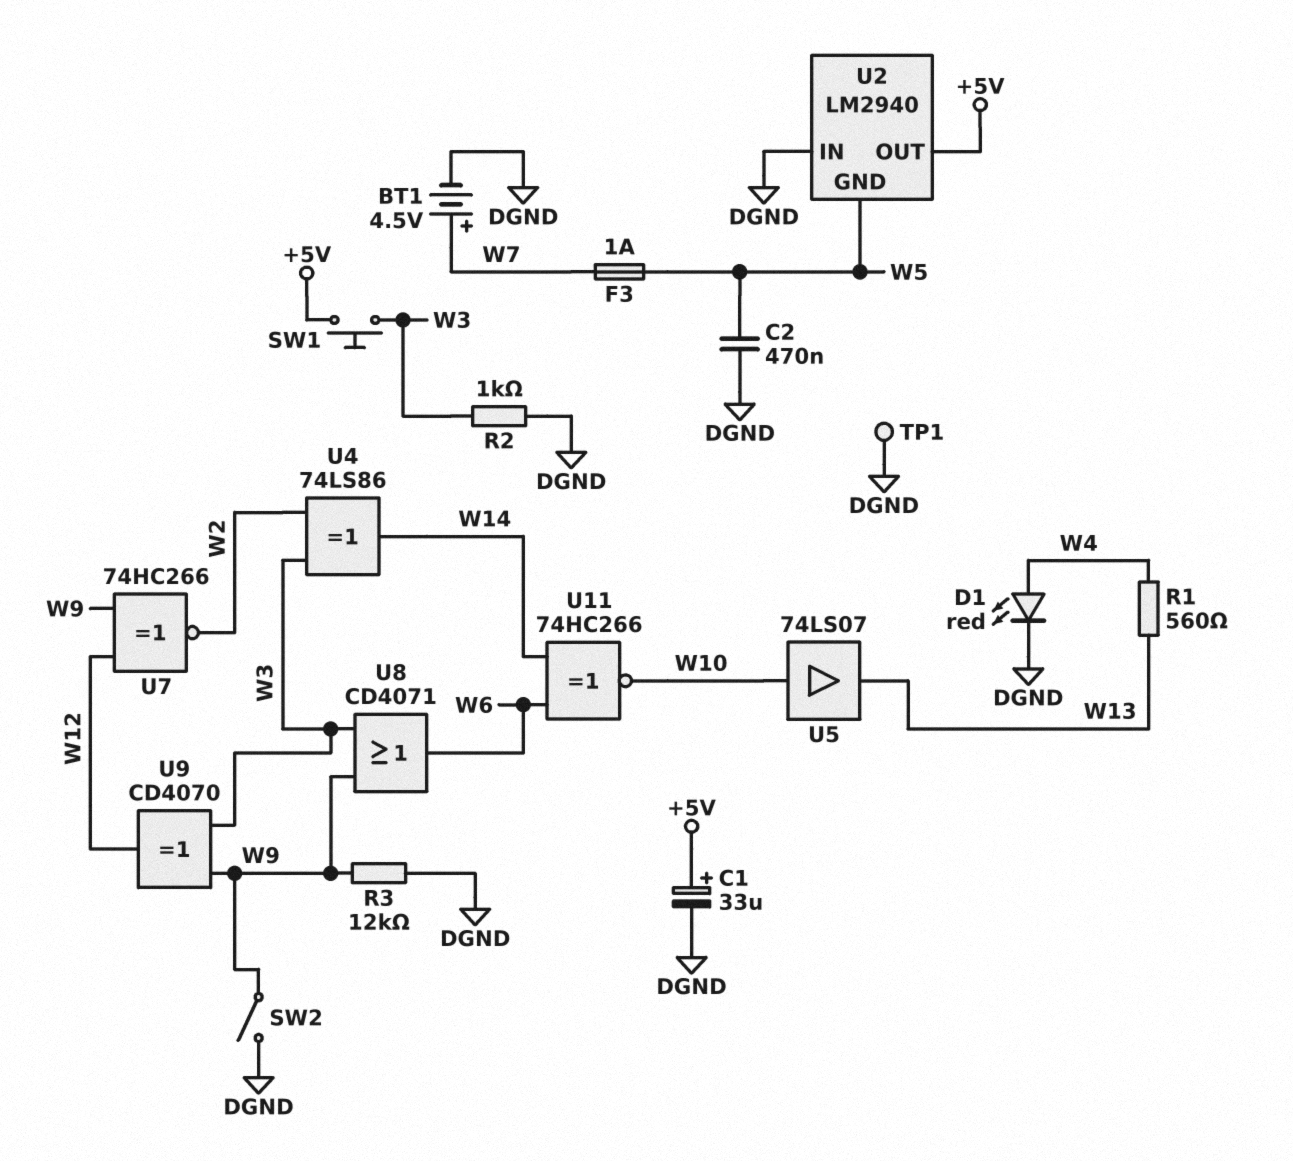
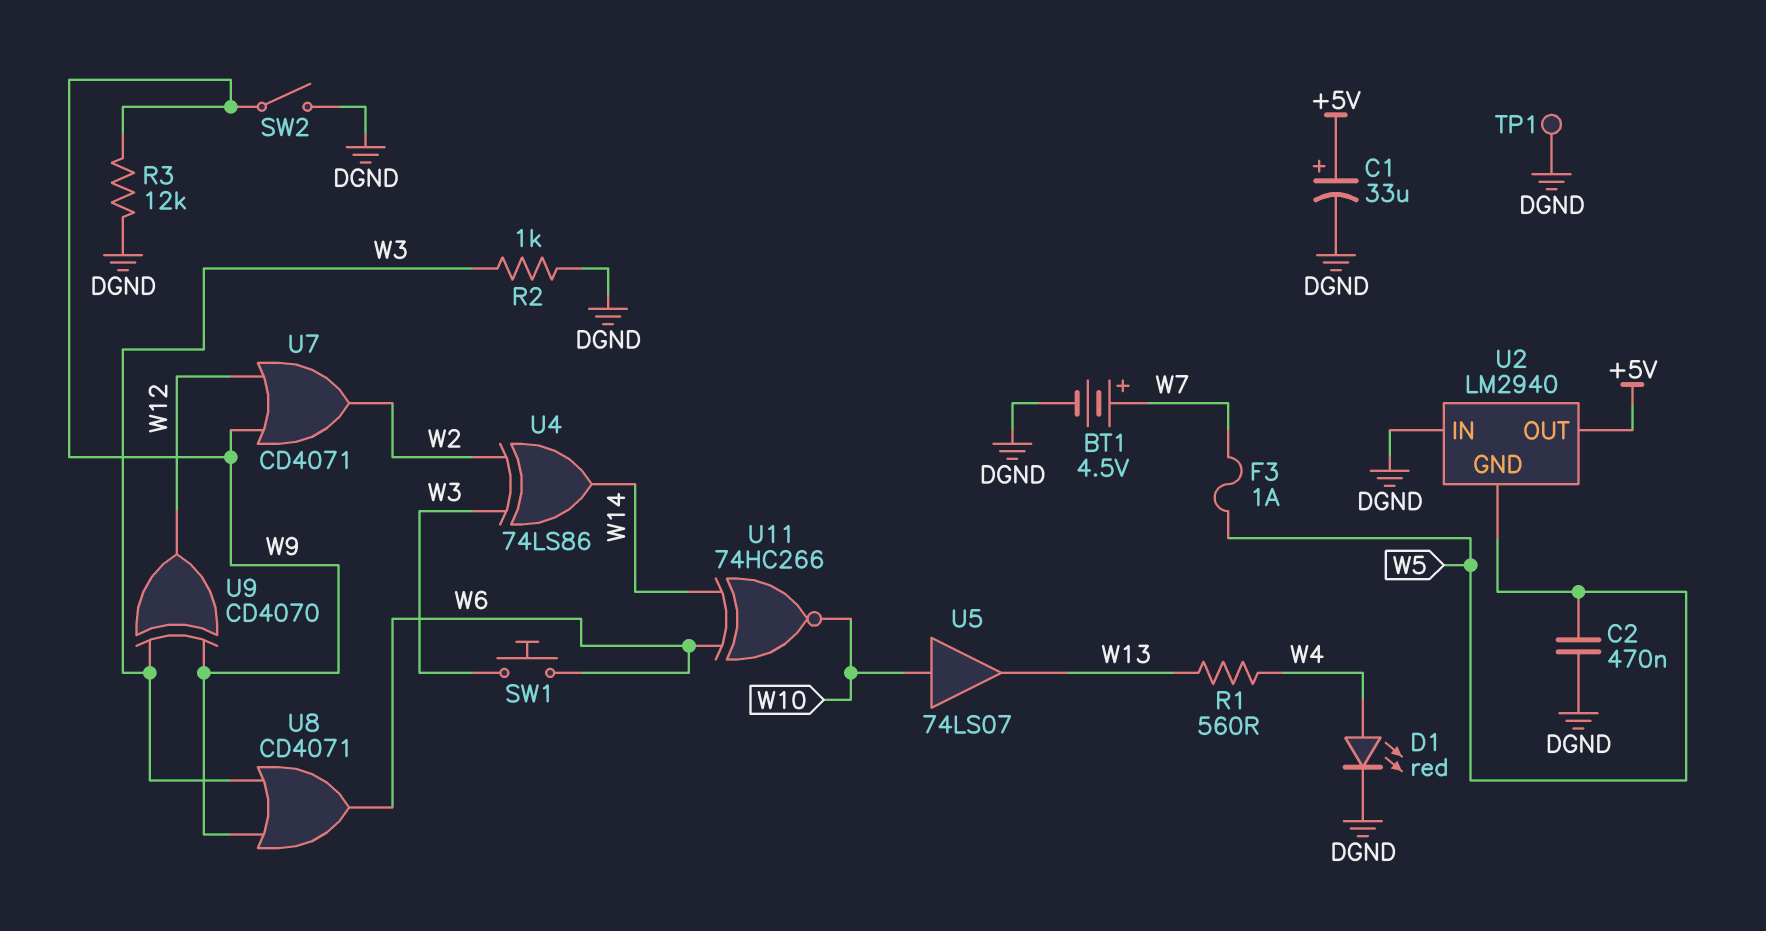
SW1: button (+5V, W3) -> button (W3, W6)
U7: XNOR 74HC266 (in W9, in W12, out W2) -> OR CD4071 (in W9, in W12, out W2)

